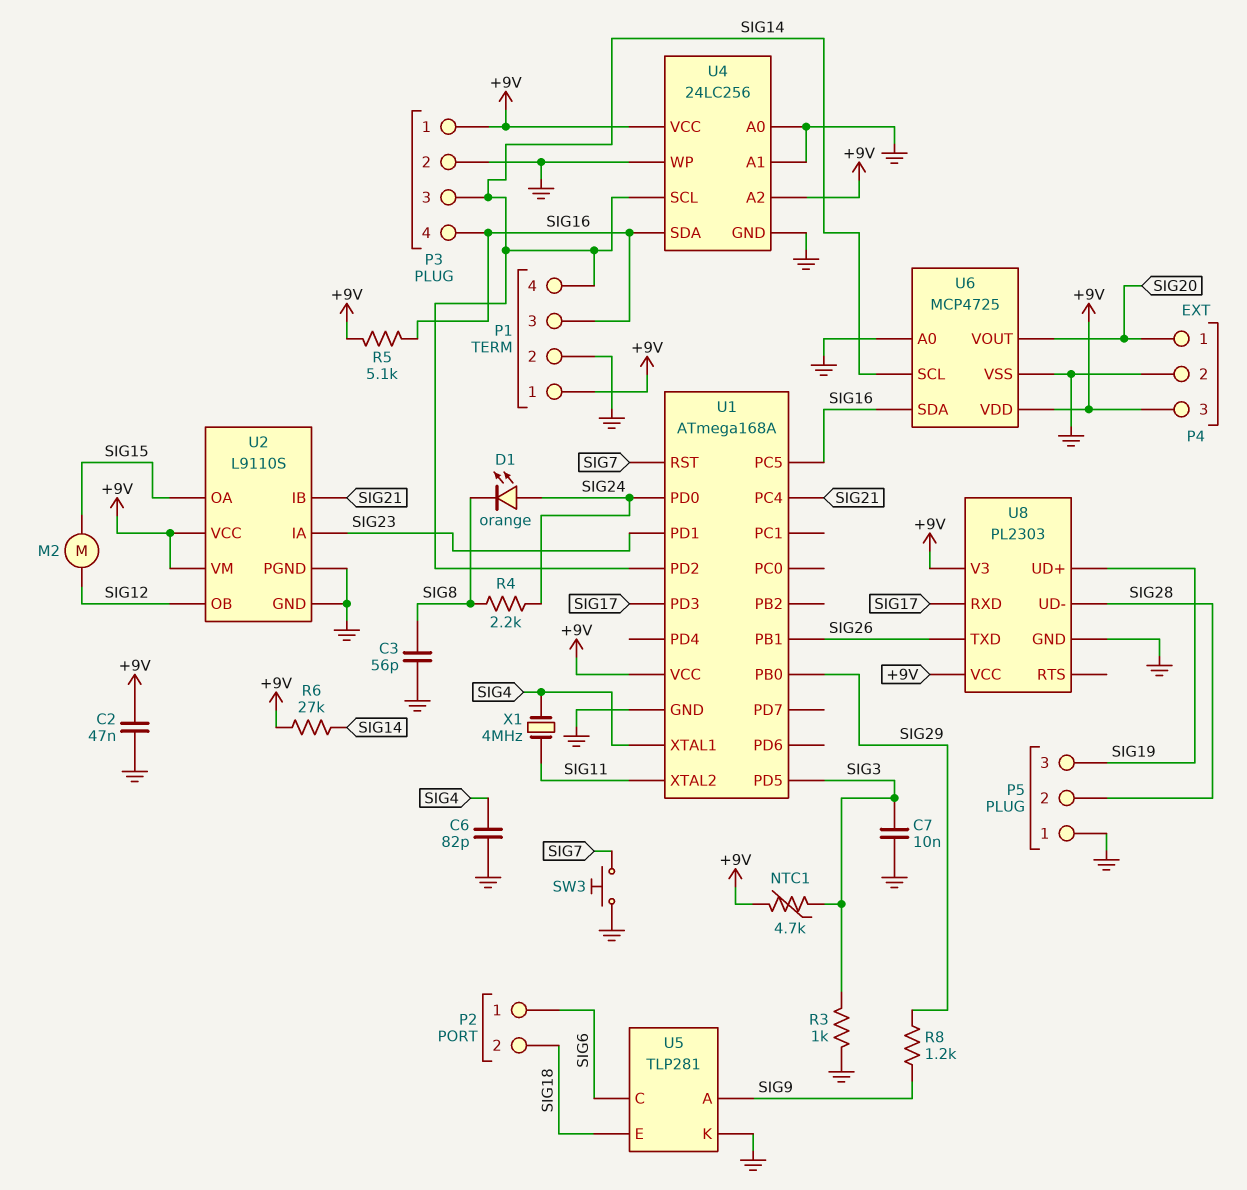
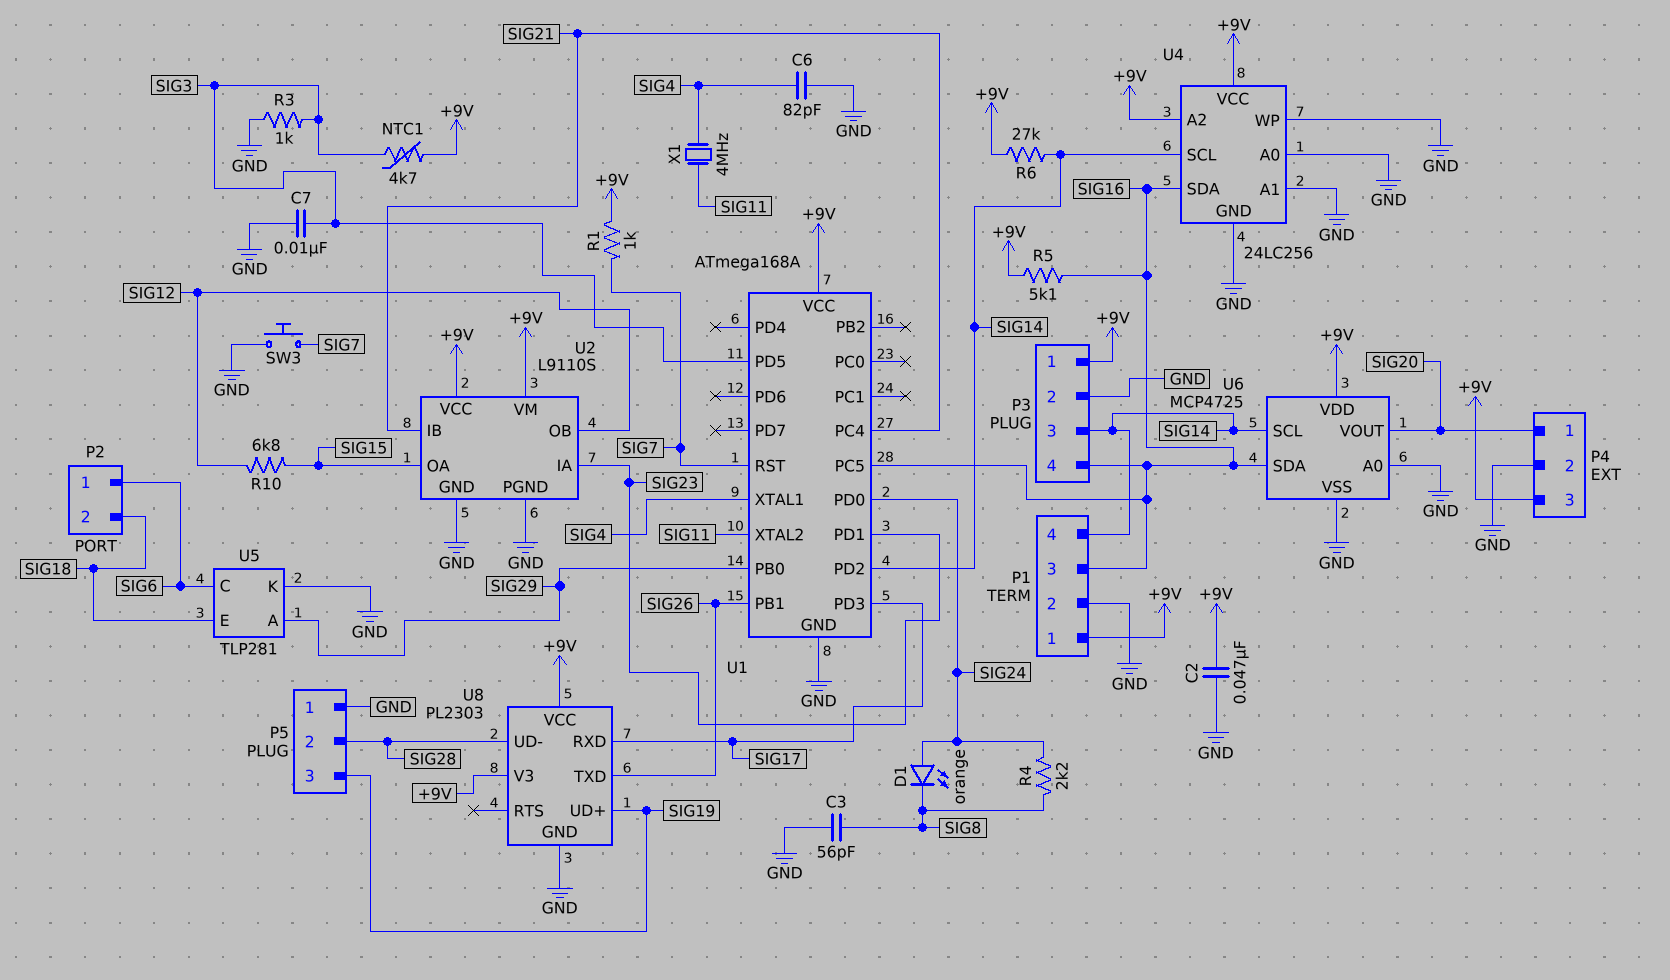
M2: motor (SIG12, SIG15) -> none
R1: none -> 1k (+9V, SIG7)
R8: 1.2k (SIG9, SIG29) -> none
R10: none -> 6.8k (SIG12, SIG15)
U5 pin A: SIG9 -> SIG29

